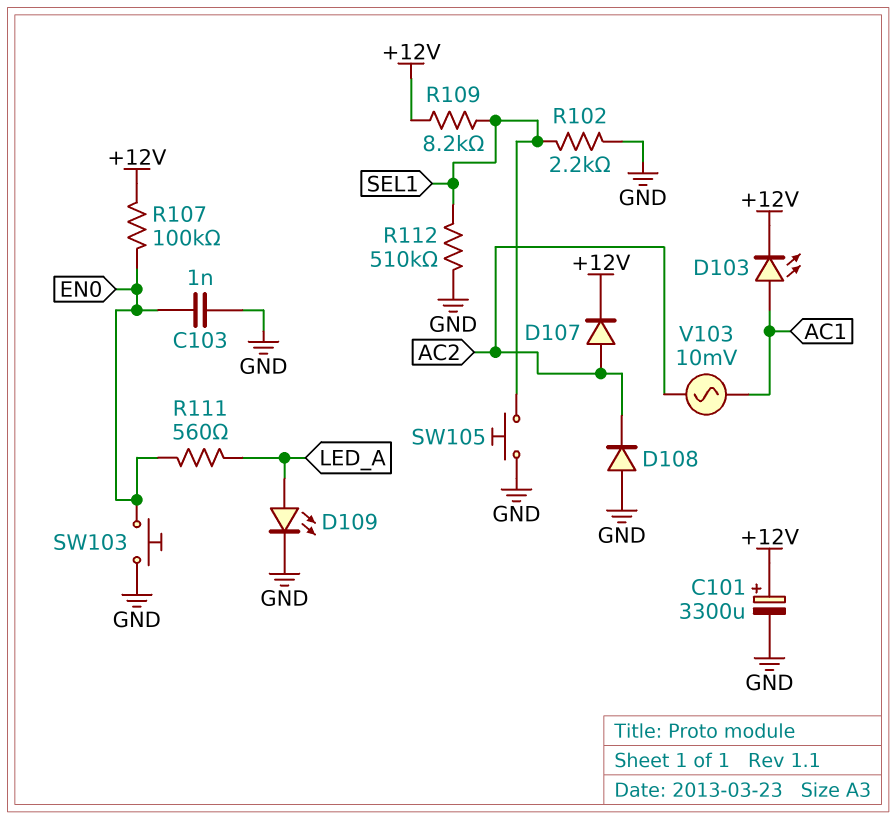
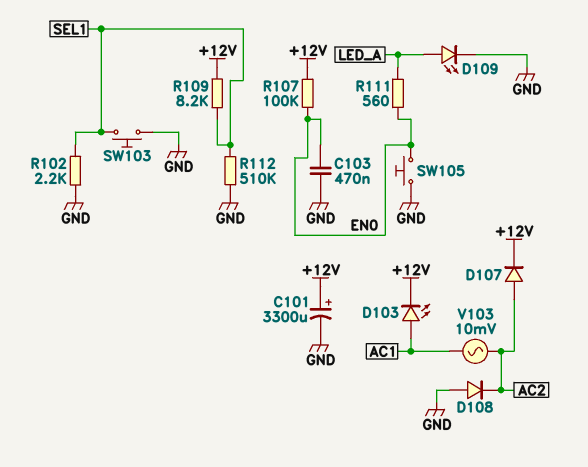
C103: 1nF (EN0, GND) -> 470nF (EN0, GND)
SW103: button (EN0, GND) -> button (GND, SEL1)
SW105: button (GND, SEL1) -> button (EN0, GND)

